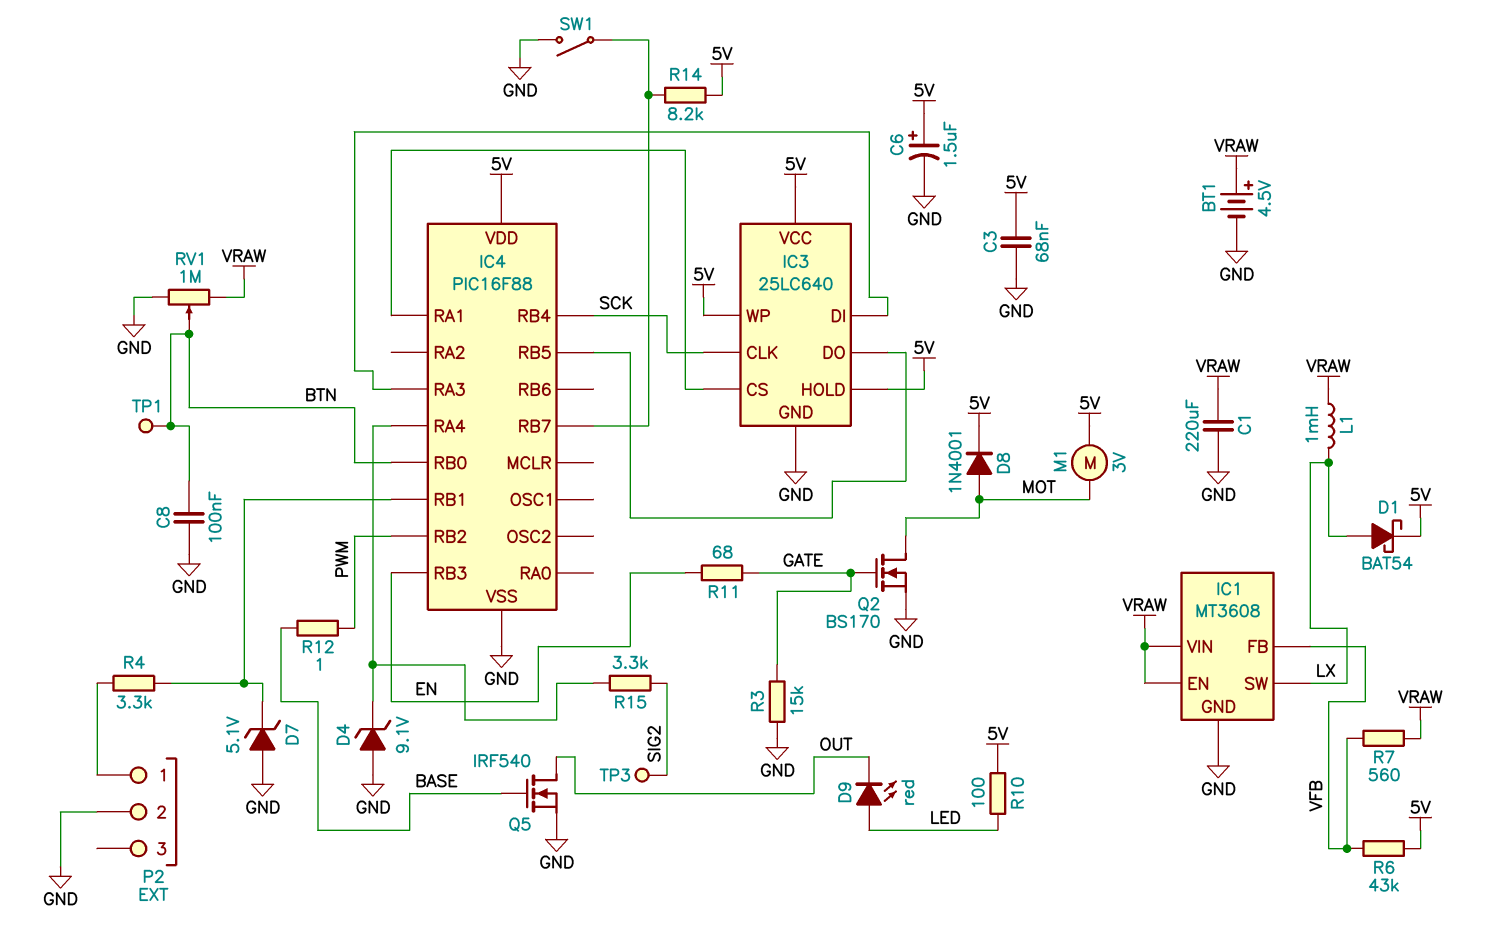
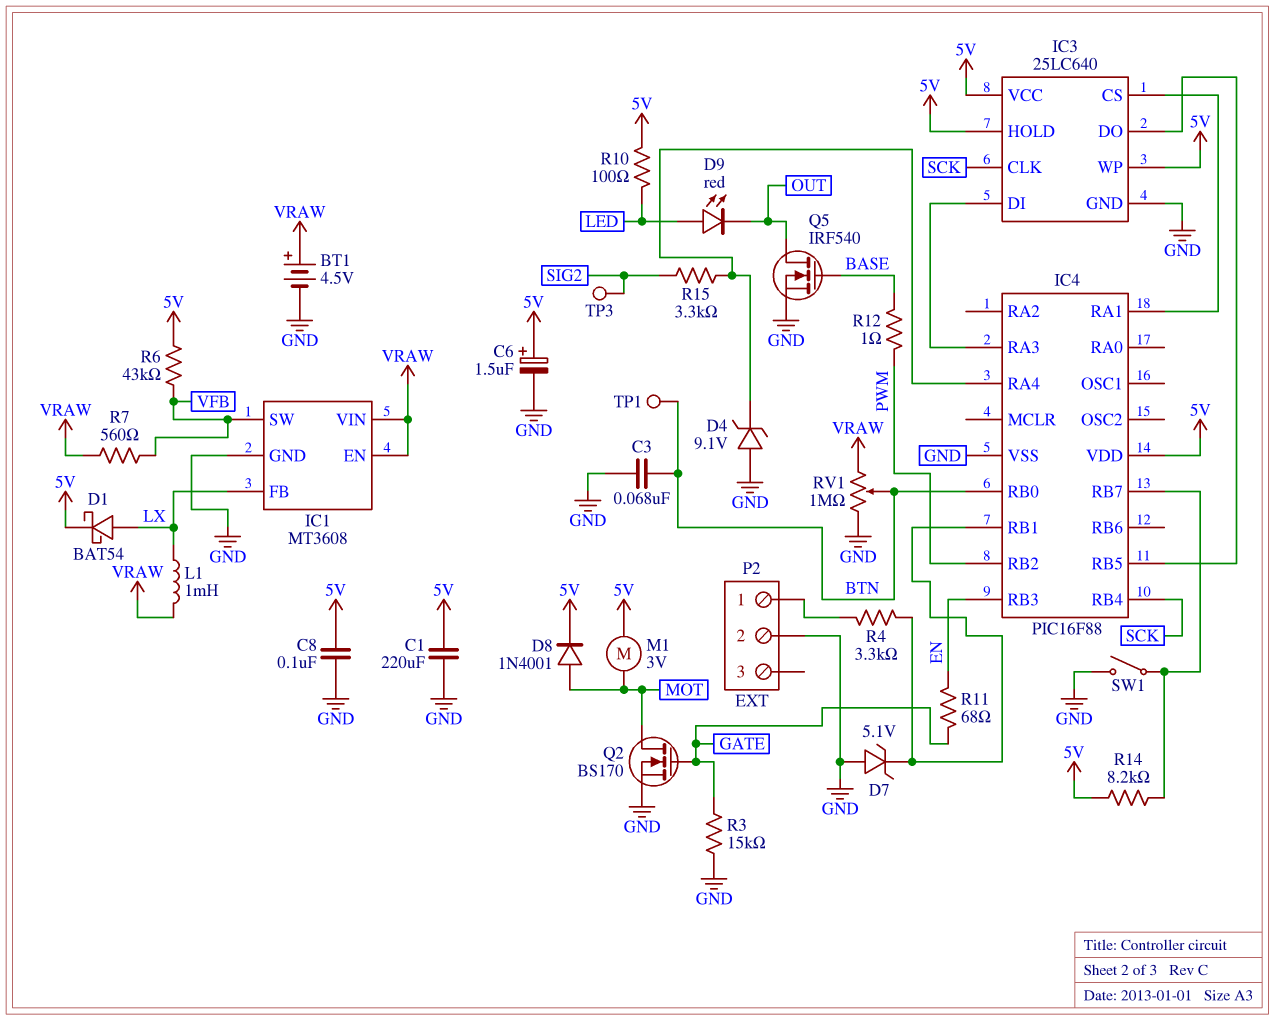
C1: 220uF (GND, VRAW) -> 220uF (5V, GND)
C3: 68nF (5V, GND) -> 68nF (BTN, GND)
C8: 100nF (BTN, GND) -> 100nF (5V, GND)
IC1 pin FB: VFB -> LX
IC1 pin SW: LX -> VFB

